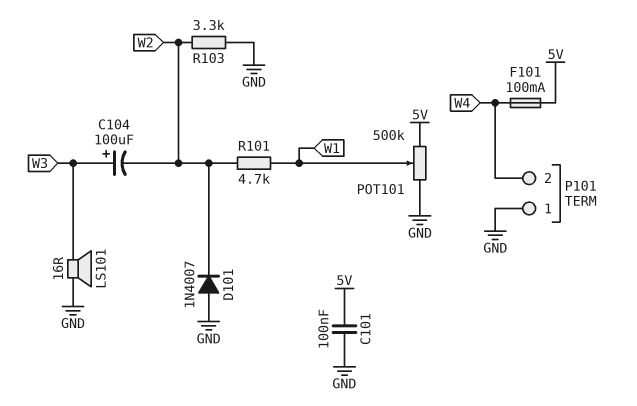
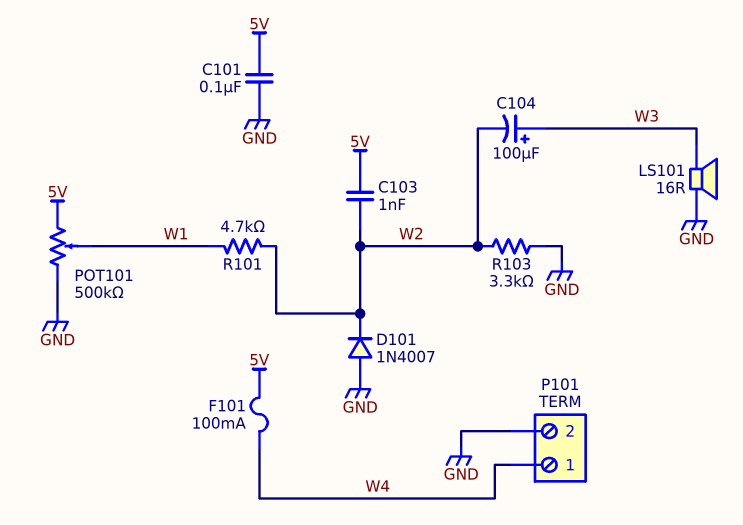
C103: none -> 1nF (5V, W2)
P101 pin 1: GND -> W4
P101 pin 2: W4 -> GND

